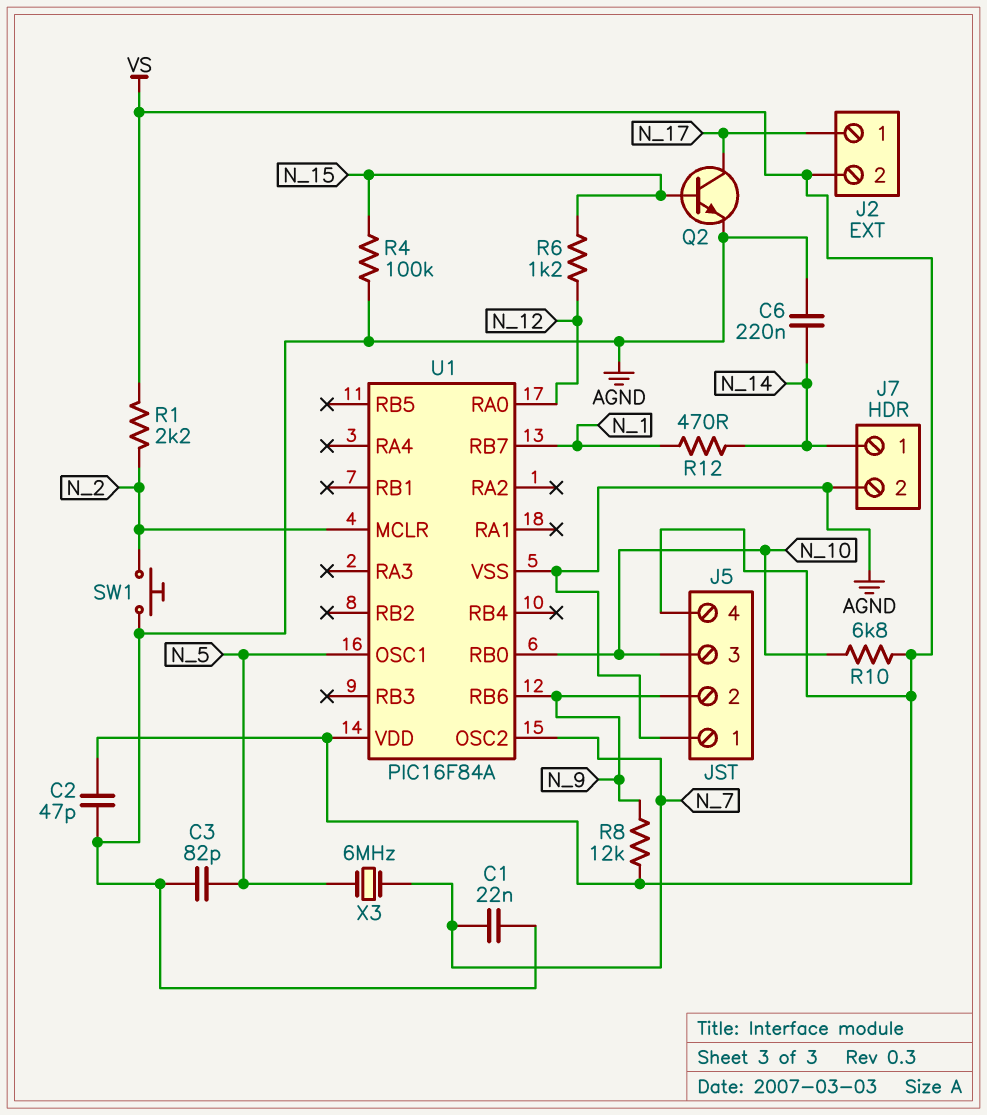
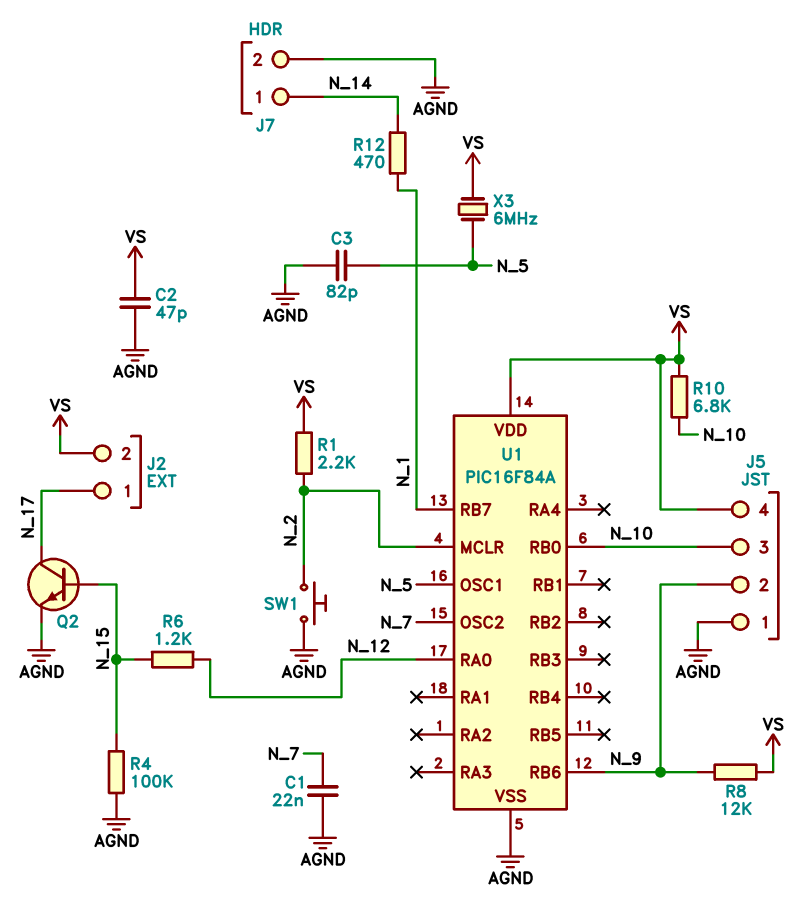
C6: 220nF (AGND, N_14) -> none
X3: 6MHz (N_5, N_7) -> 6MHz (N_5, VS)

